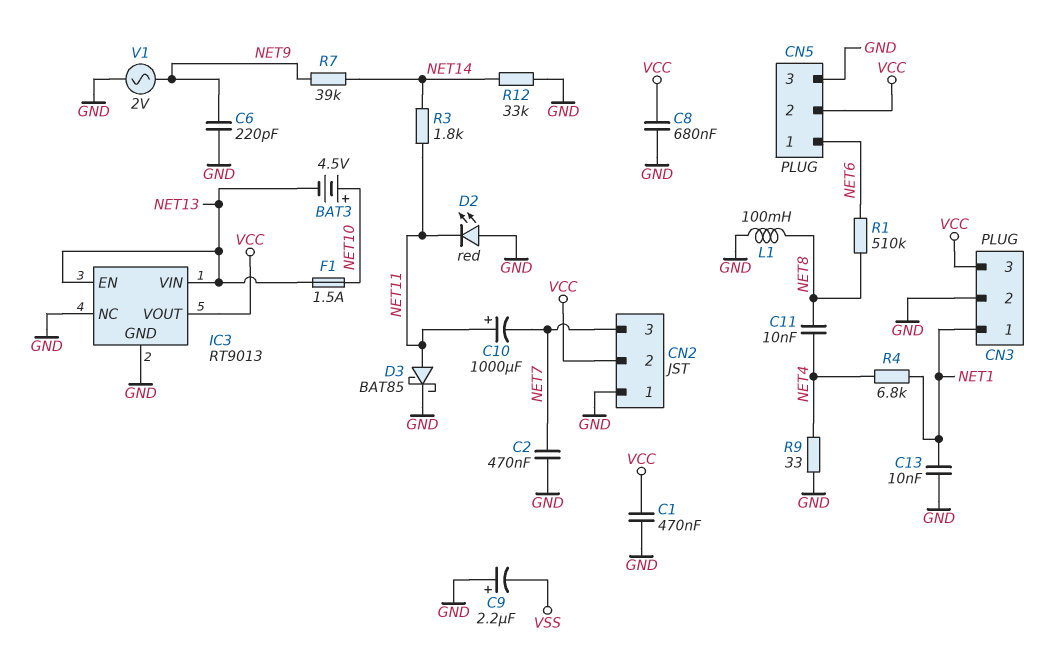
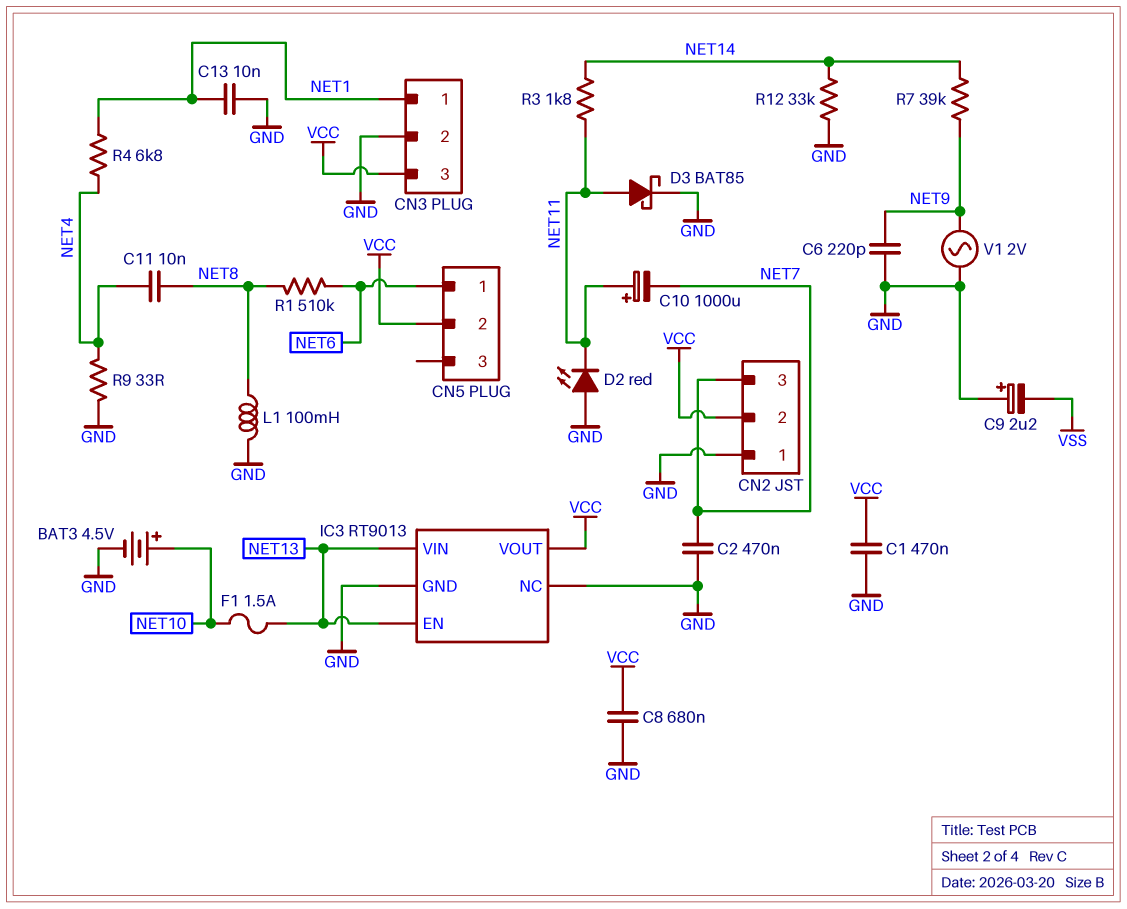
BAT3: 4.5V (plus NET10, minus NET13) -> 4.5V (plus NET10, minus GND)
CN5 pin 3: GND -> none

